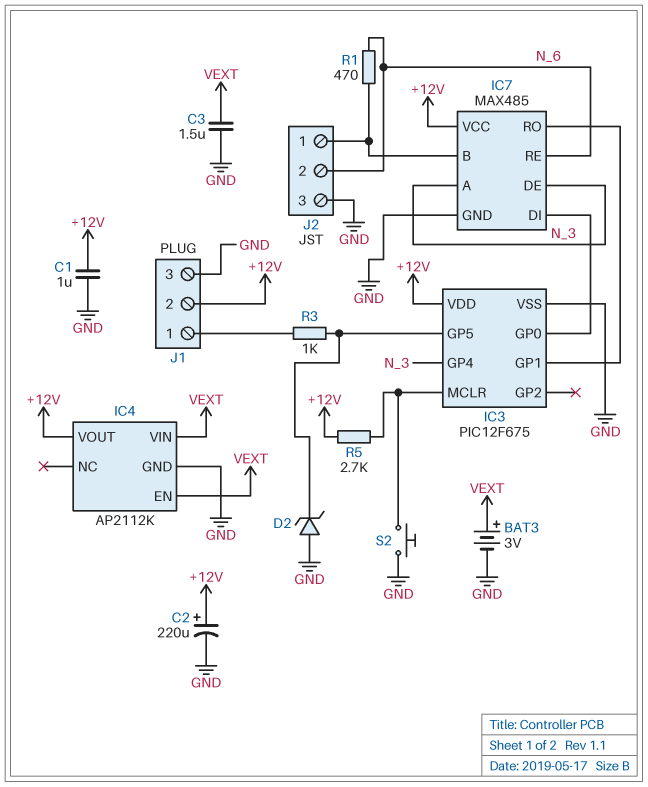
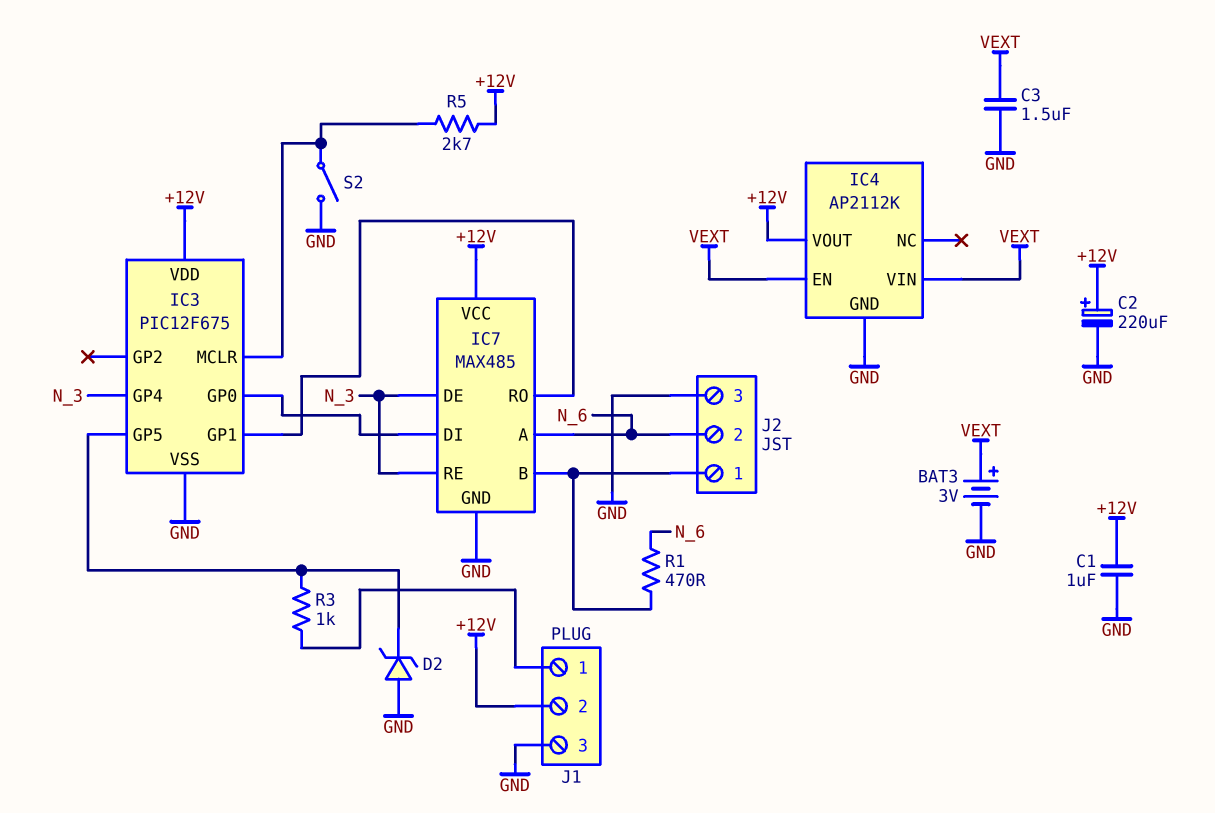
IC7 pin A: N_3 -> N_6
IC7 pin RE: N_6 -> N_3
S2: button (GND, IC3/MCLR) -> switch (GND, IC3/MCLR)

